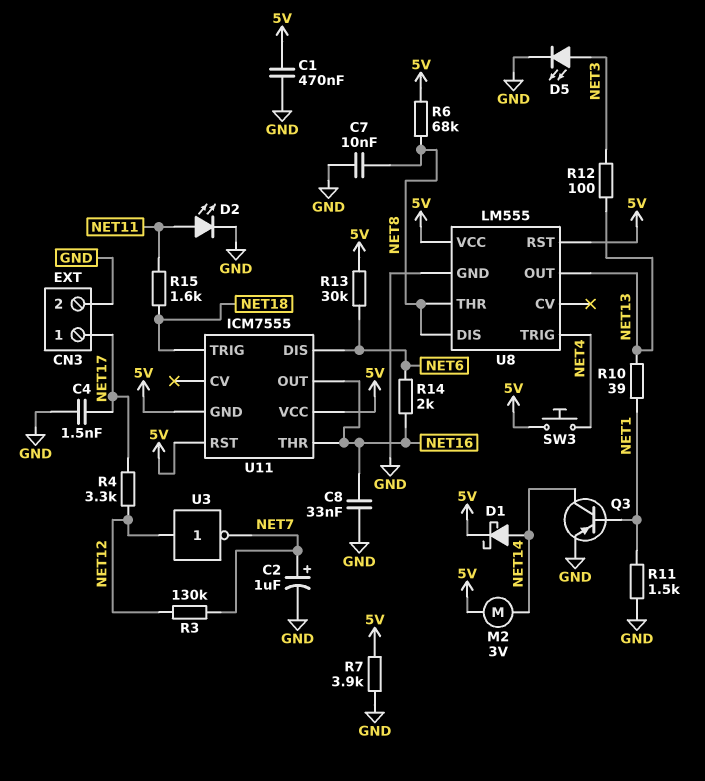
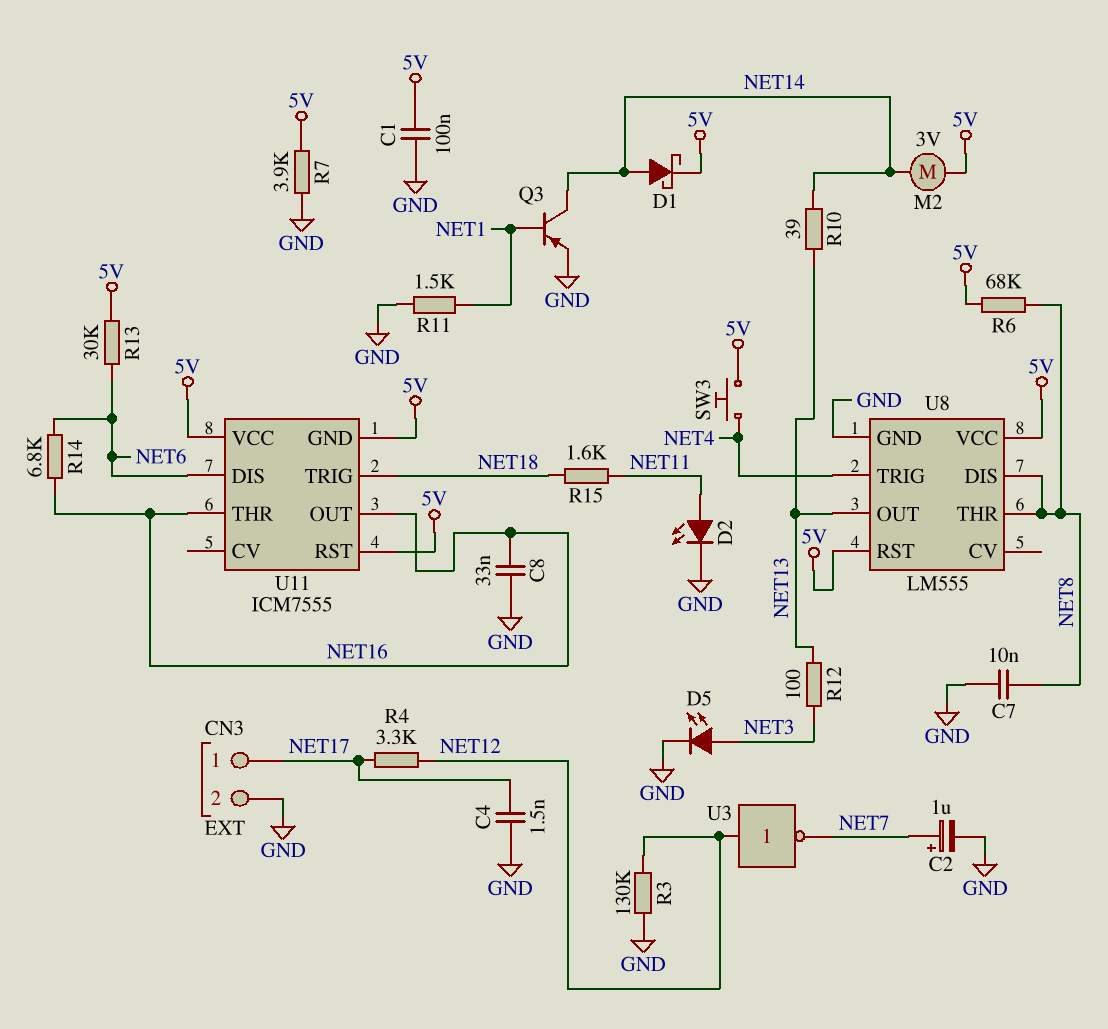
C1: 470nF (5V, GND) -> 100nF (5V, GND)
R3: 130k (NET7, NET12) -> 130k (GND, NET12)
R10: 39 (NET1, NET13) -> 39 (NET13, NET14)
R14: 2k (NET6, NET16) -> 6.8k (NET6, NET16)

